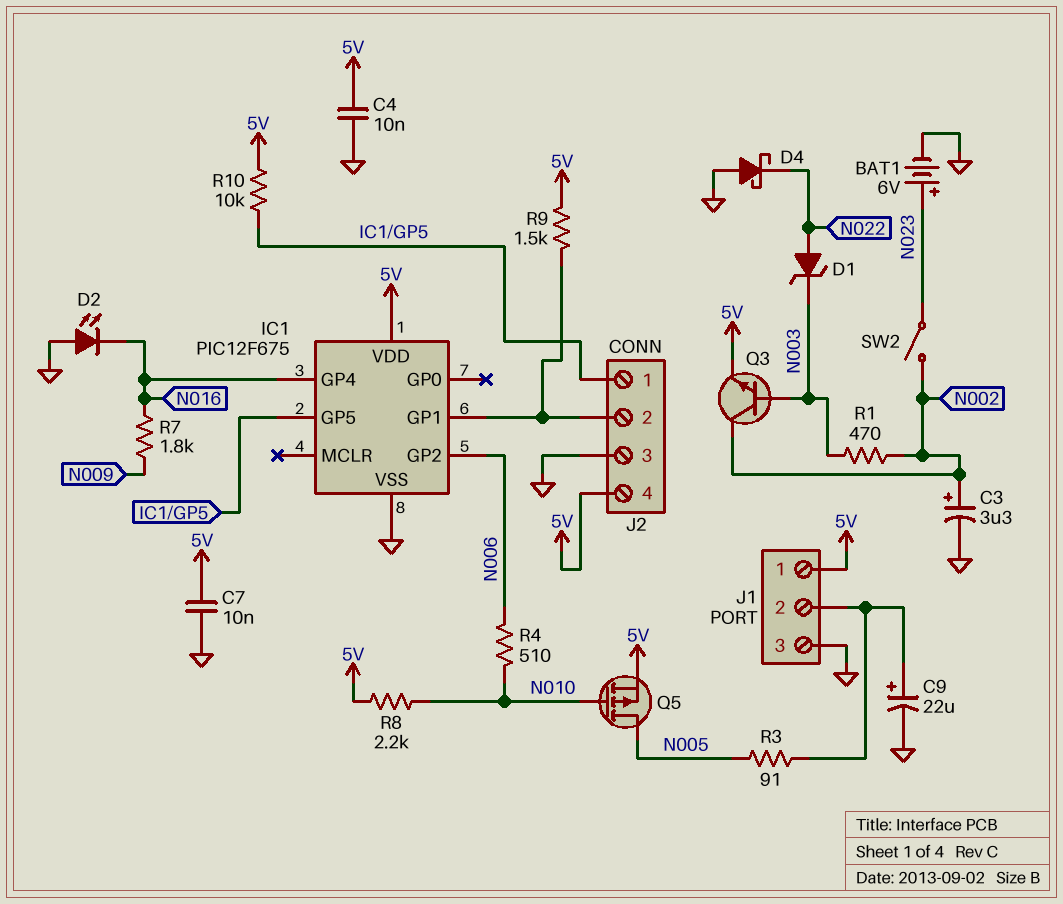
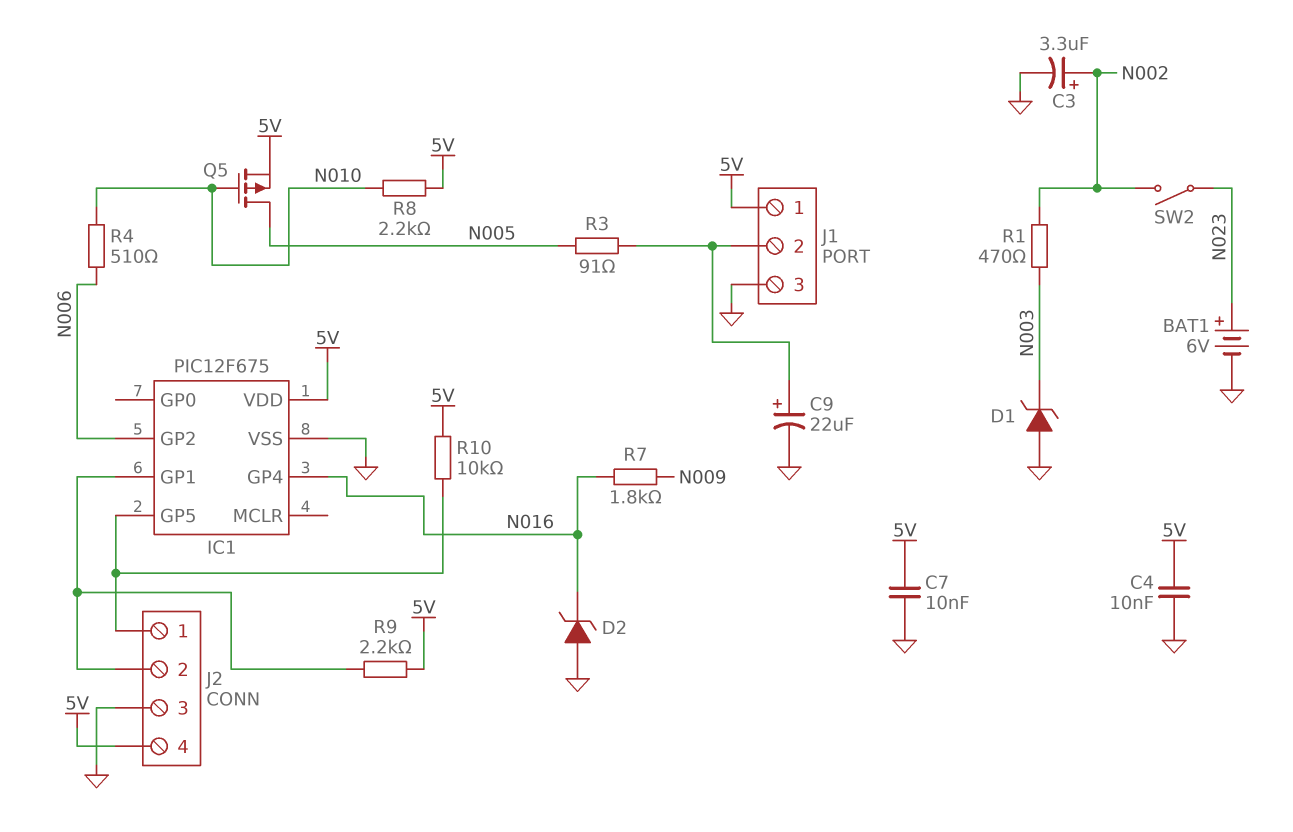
D1: zener (A N022, K N003) -> zener (A GND, K N003)
D2: LED (A GND, K N016) -> zener (A GND, K N016)
D4: schottky (A GND, K N022) -> none
Q3: NPN (B N003, C N002, E 5V) -> none
R9: 1.5k (5V, IC1/GP1) -> 2.2k (5V, IC1/GP1)

